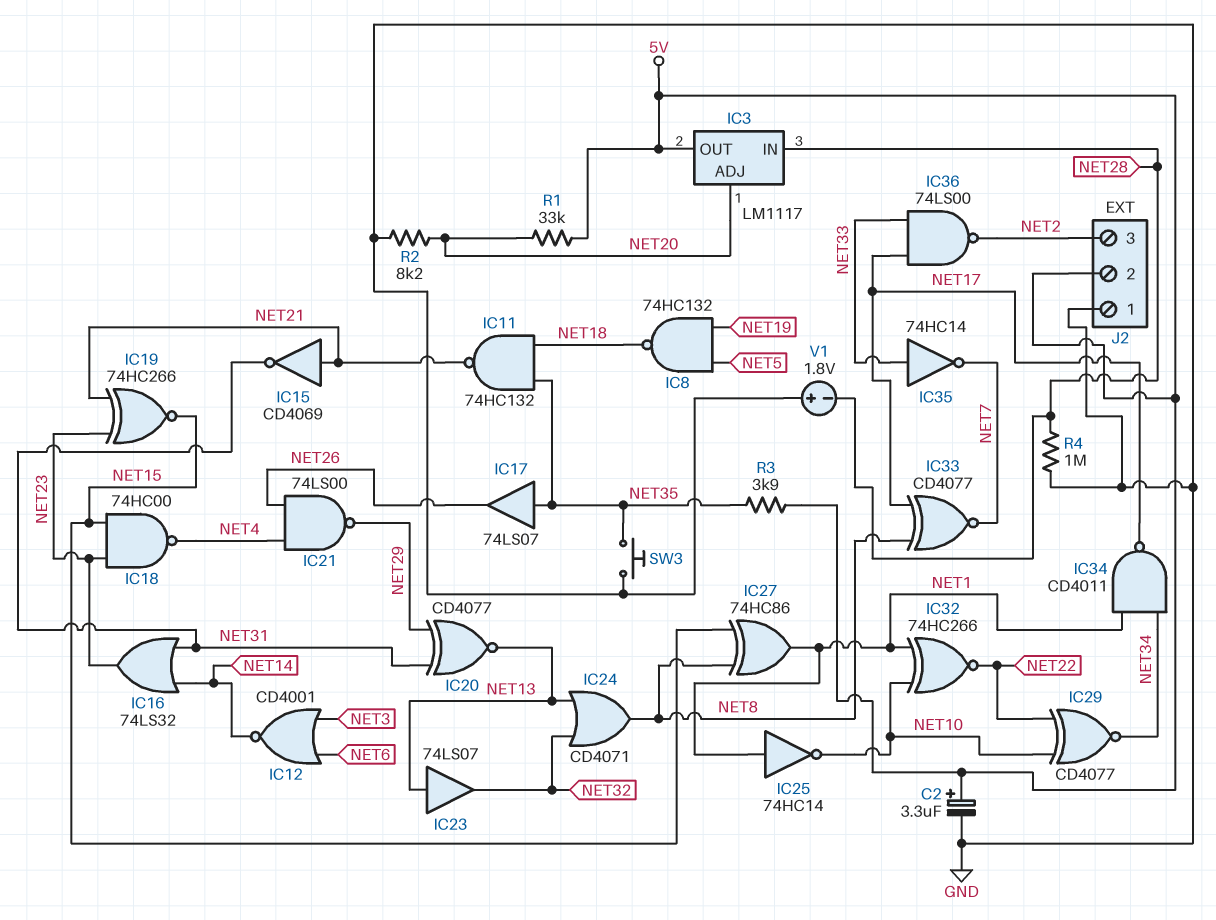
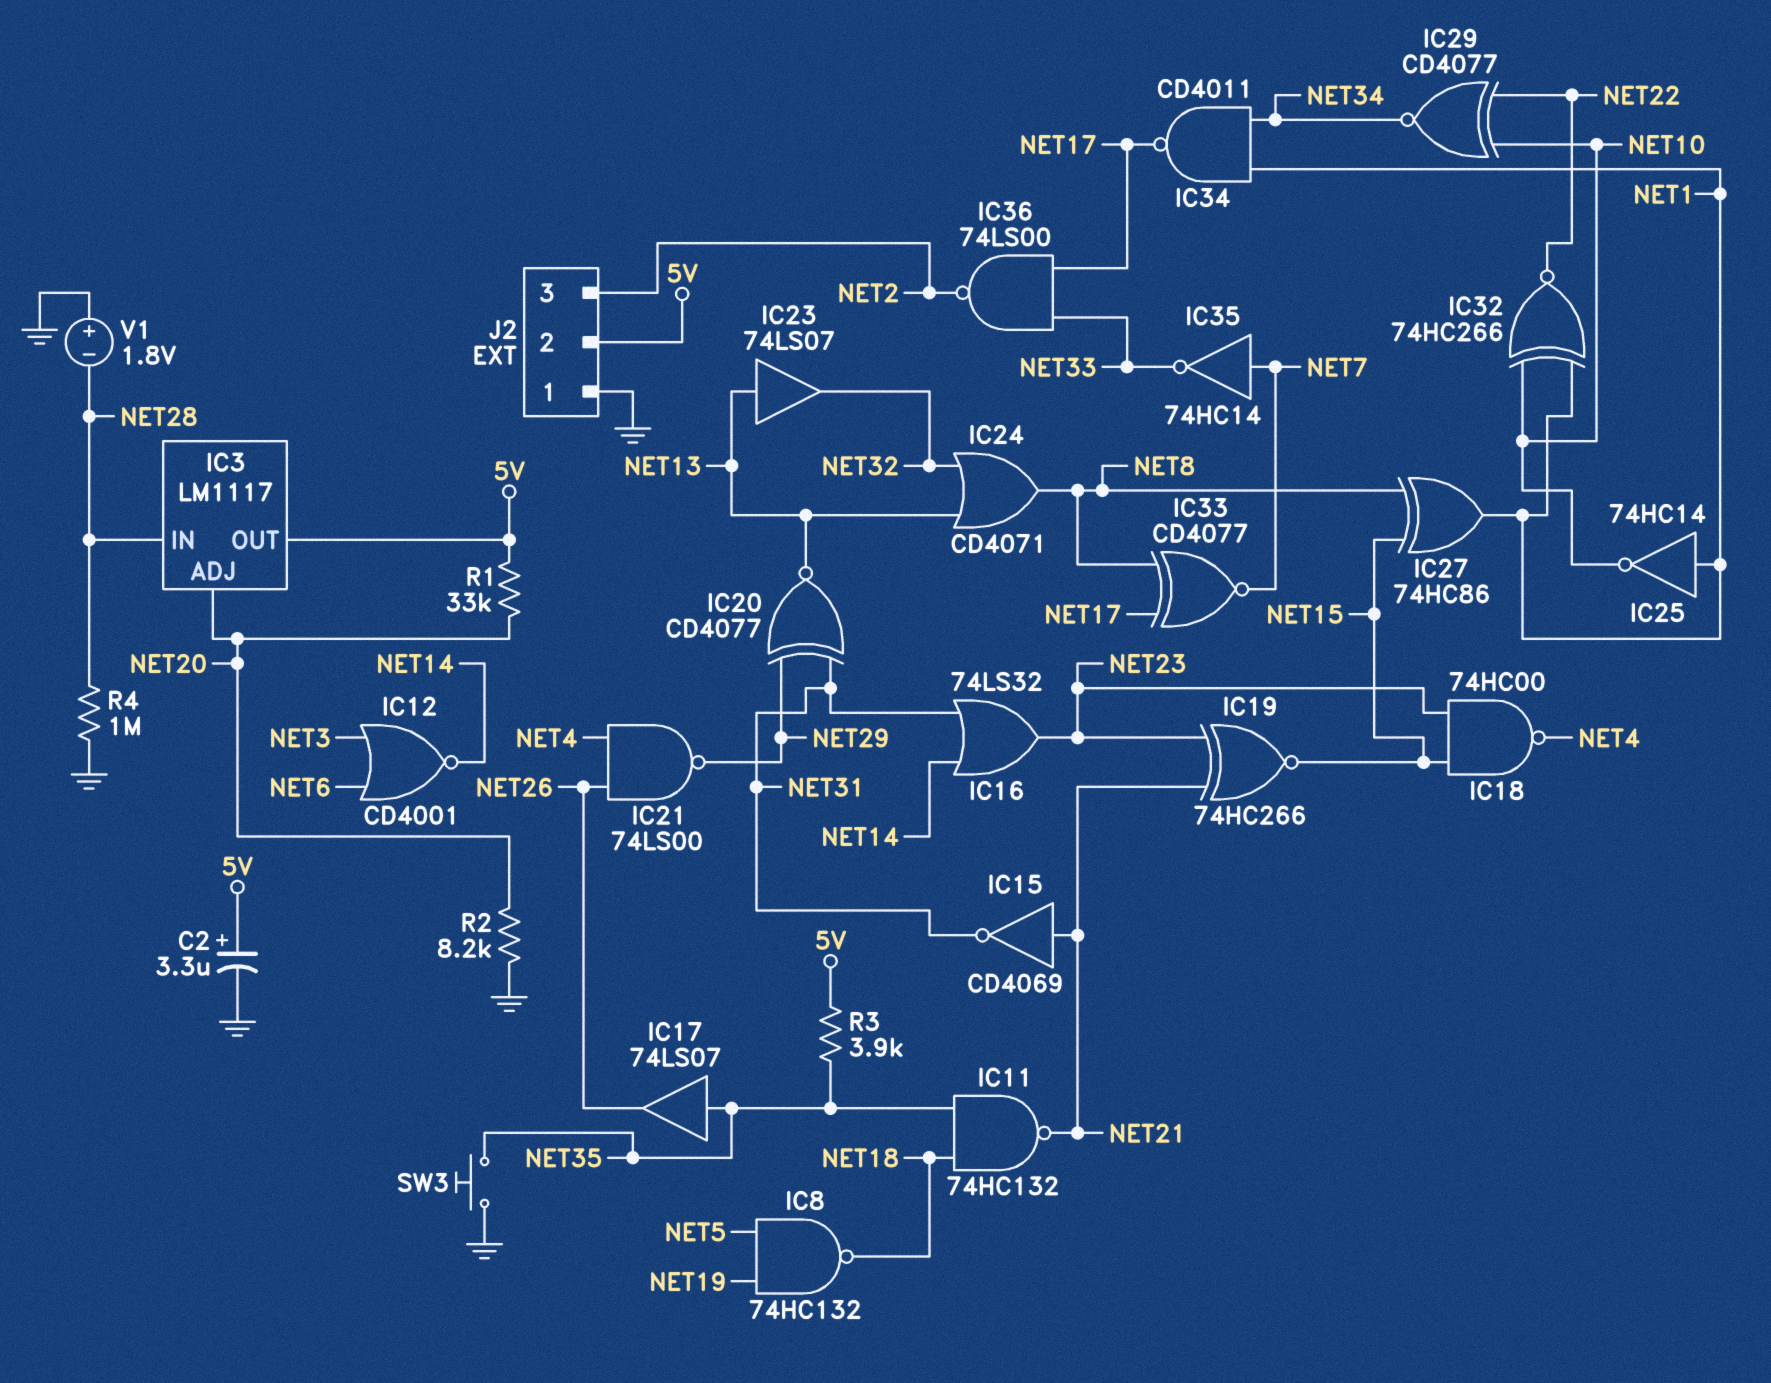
IC35: NOT 74HC14 (in NET33, out NET7) -> NOT 74HC14 (in NET7, out NET33)

